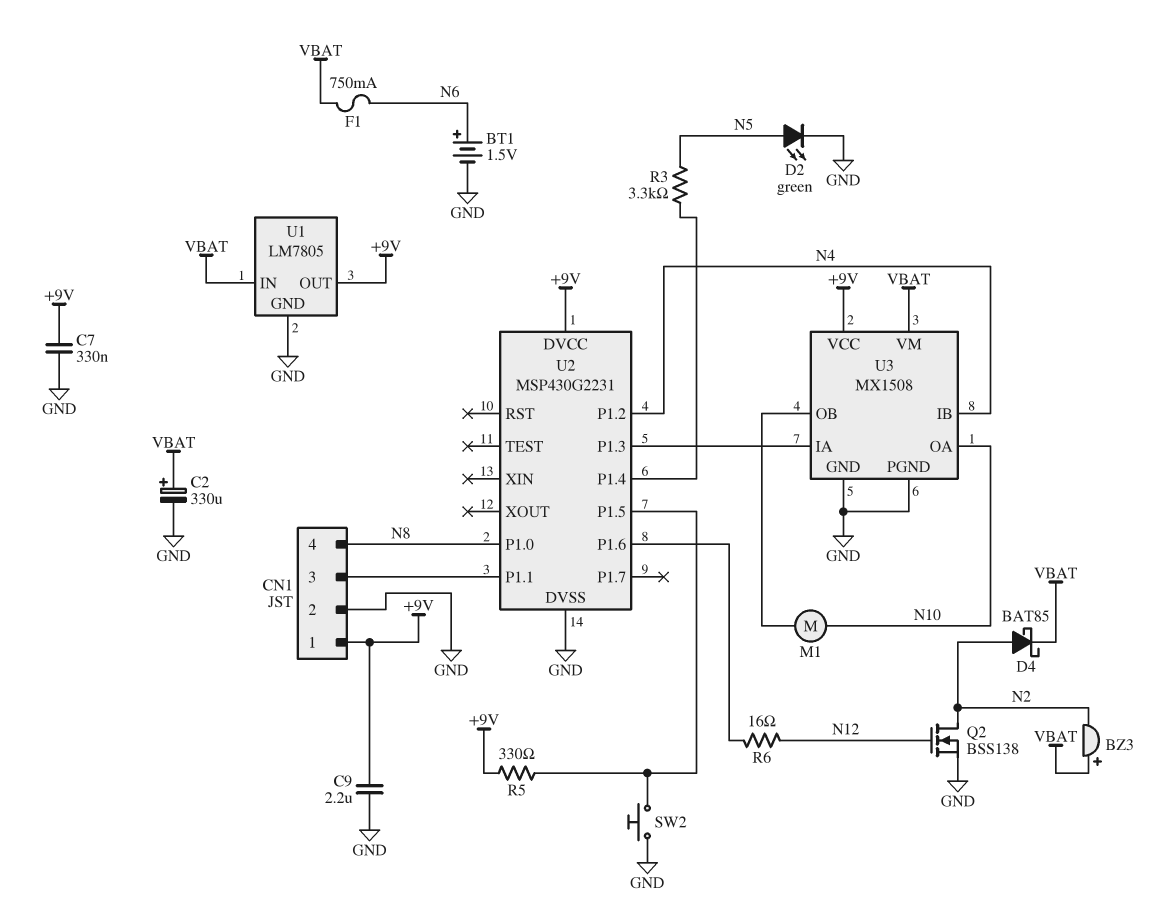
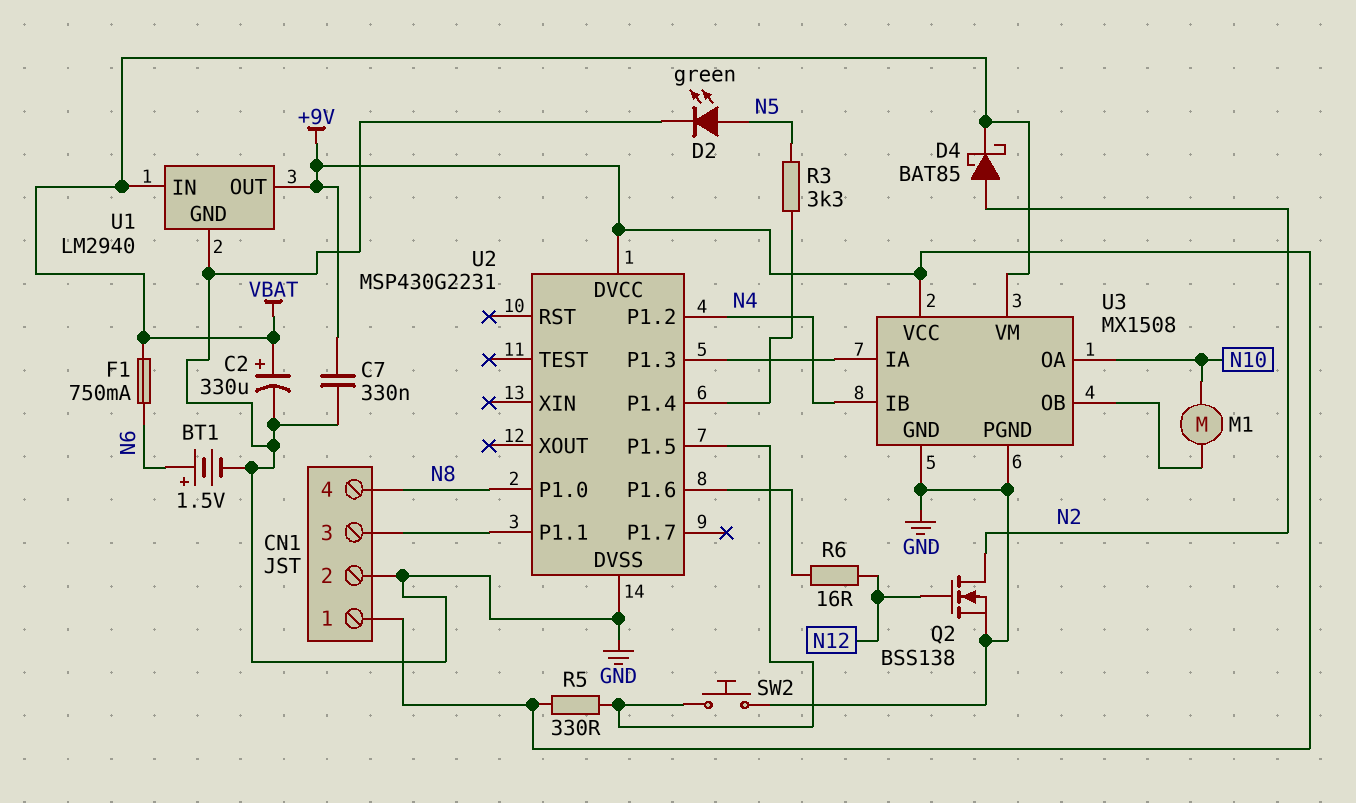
BZ3: buzzer (plus VBAT, minus N2) -> none
C9: 2.2uF (+9V, GND) -> none
U1: LM7805 -> LM2940

